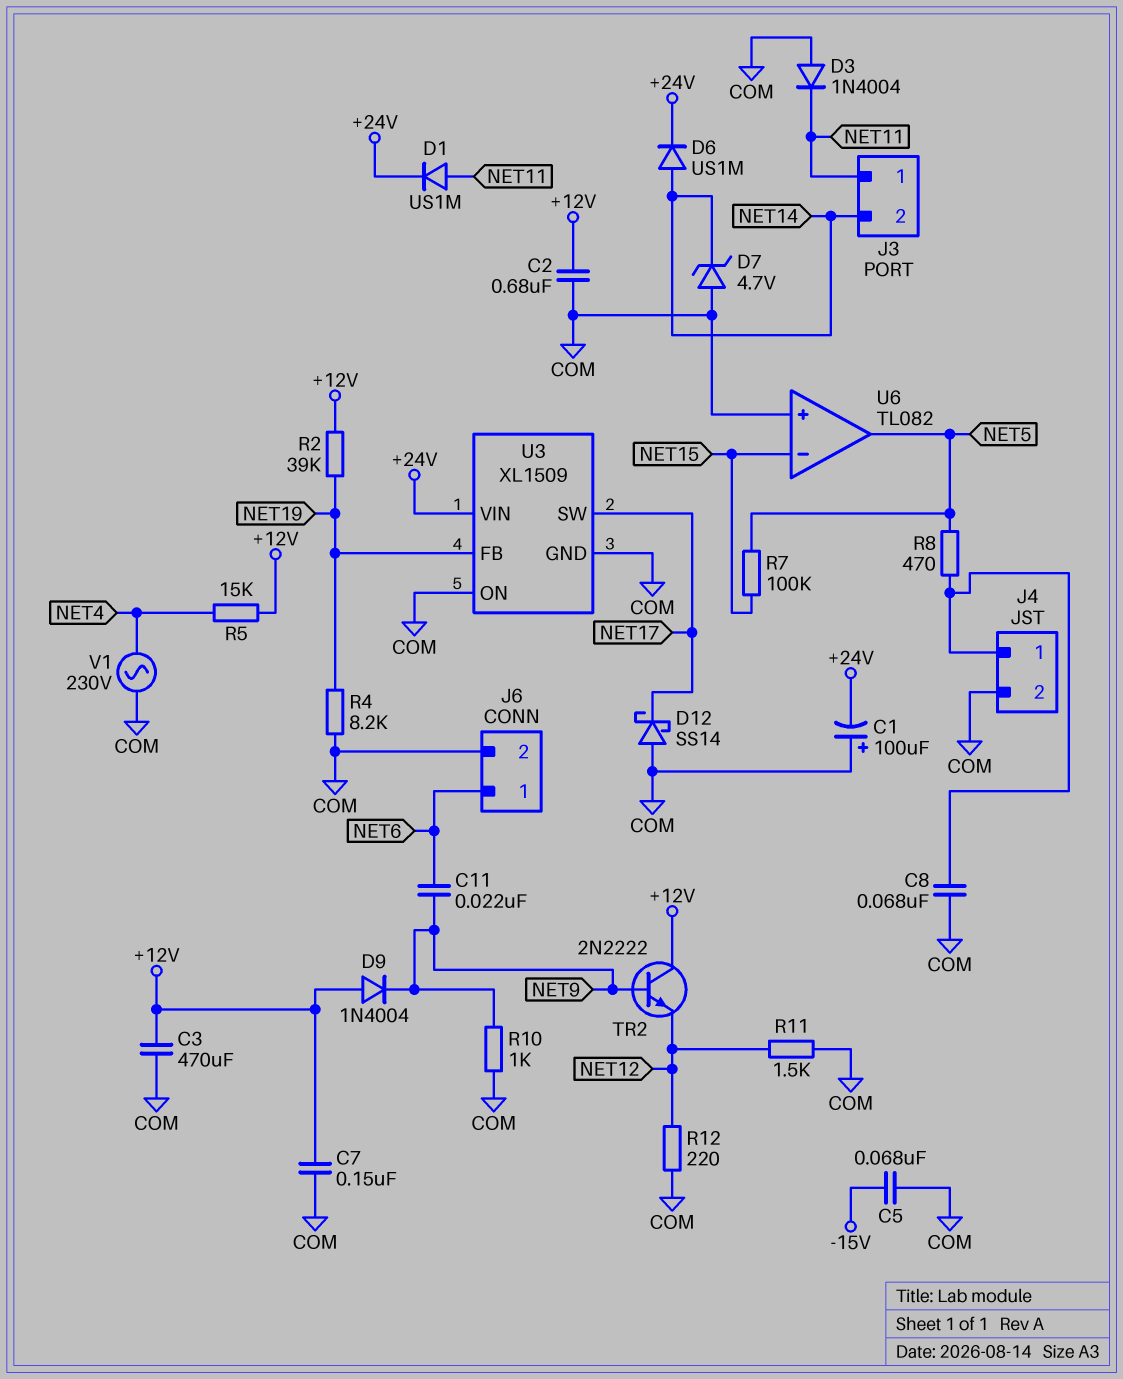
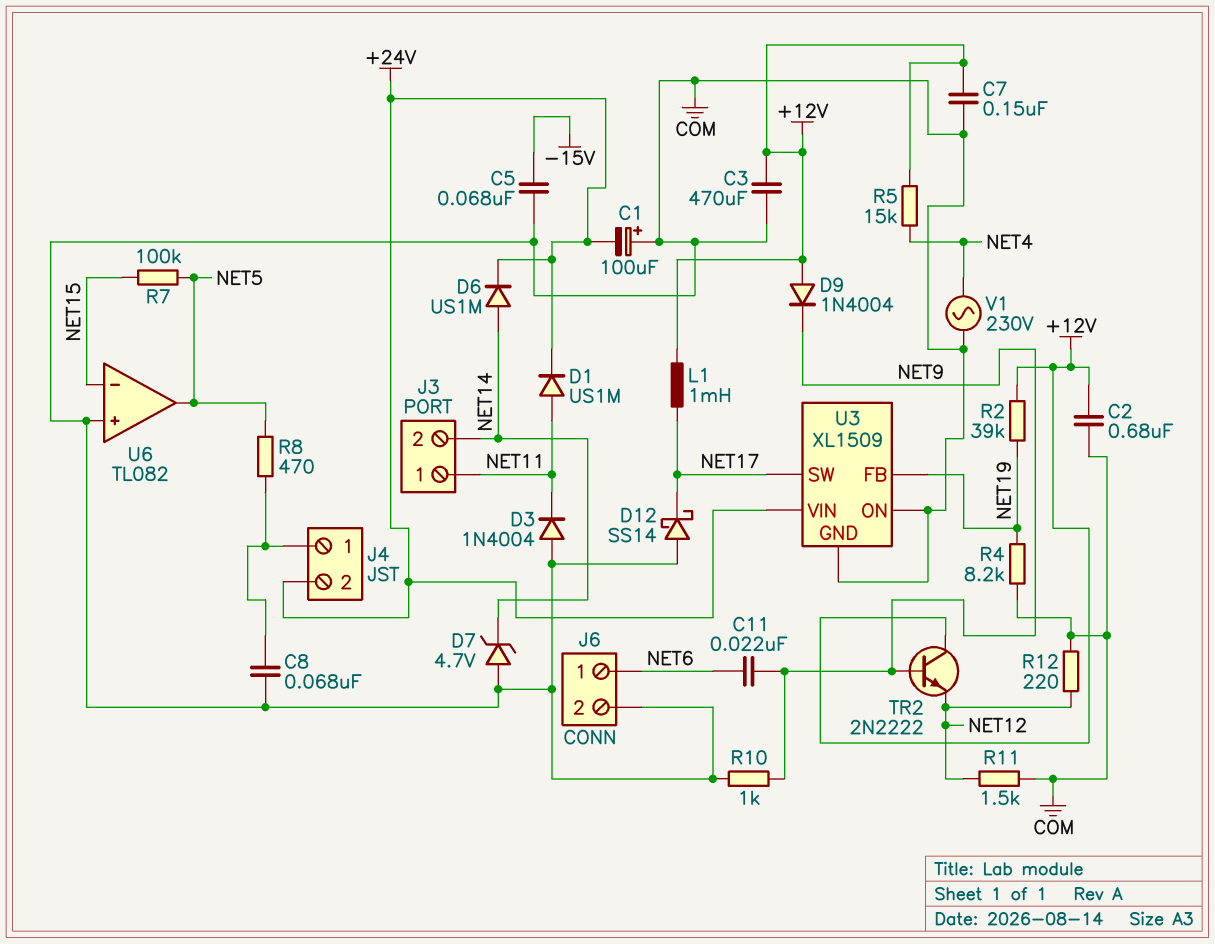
J4 pin 2: COM -> +24V
L1: none -> 1mH (+12V, NET17)

